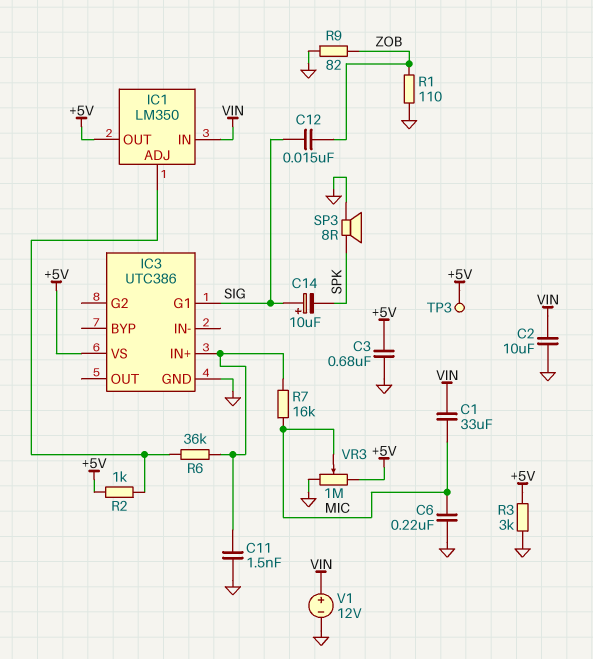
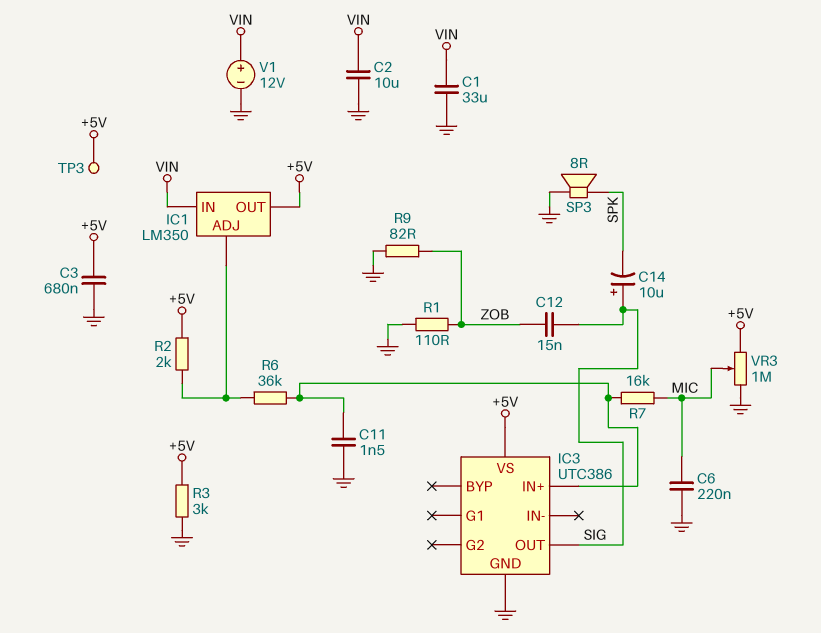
C1: 33uF (MIC, VIN) -> 33uF (GND, VIN)
IC3 pin G1: SIG -> none
IC3 pin OUT: none -> SIG
R2: 1k (+5V, IC1/ADJ) -> 2k (+5V, IC1/ADJ)

